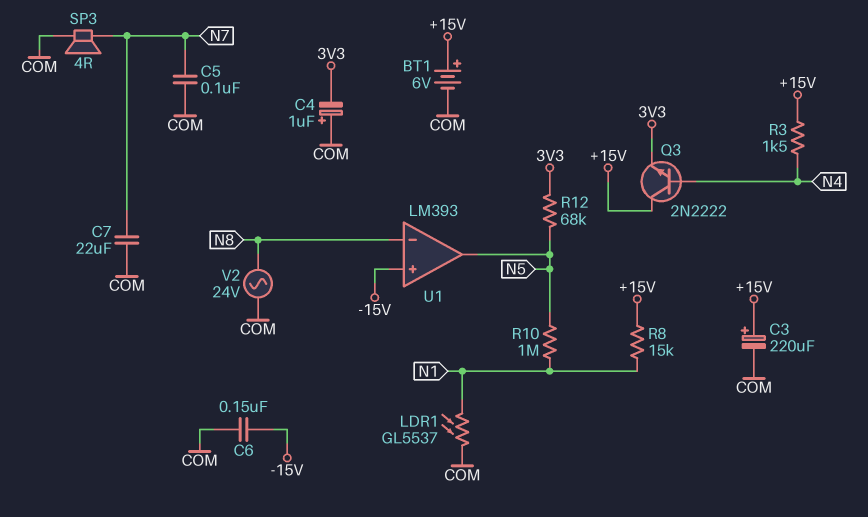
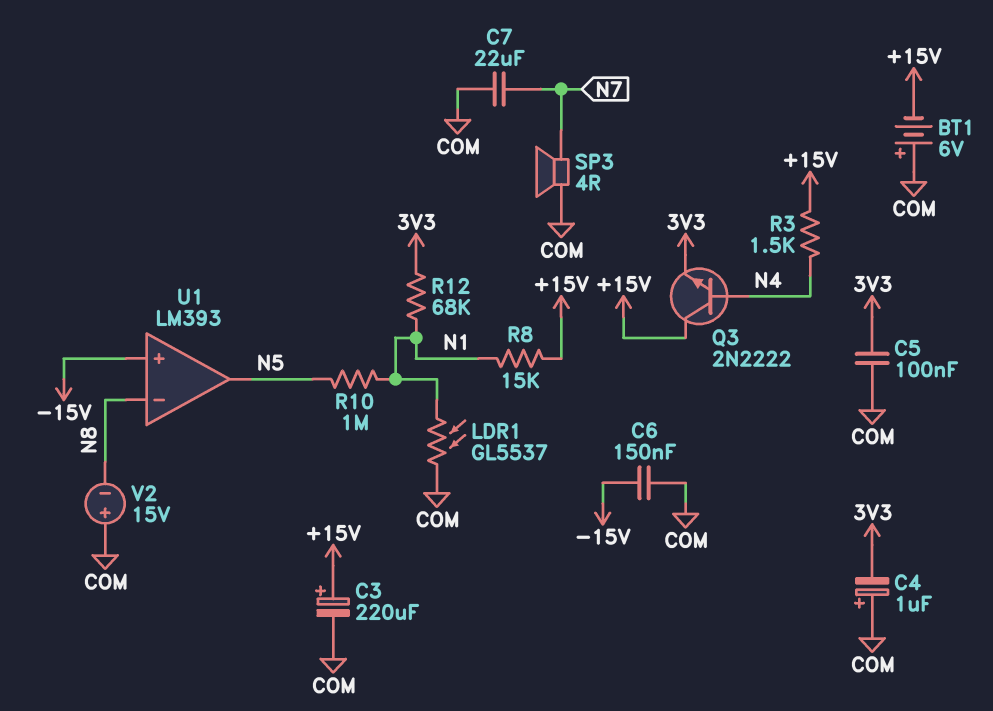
BT1: 6V (plus +15V, minus COM) -> 6V (plus COM, minus +15V)
C5: 100nF (COM, N7) -> 100nF (3V3, COM)
R12: 68k (3V3, N5) -> 68k (3V3, N1)
V2: AC 24V (COM, N8) -> 15V (plus COM, minus N8)

